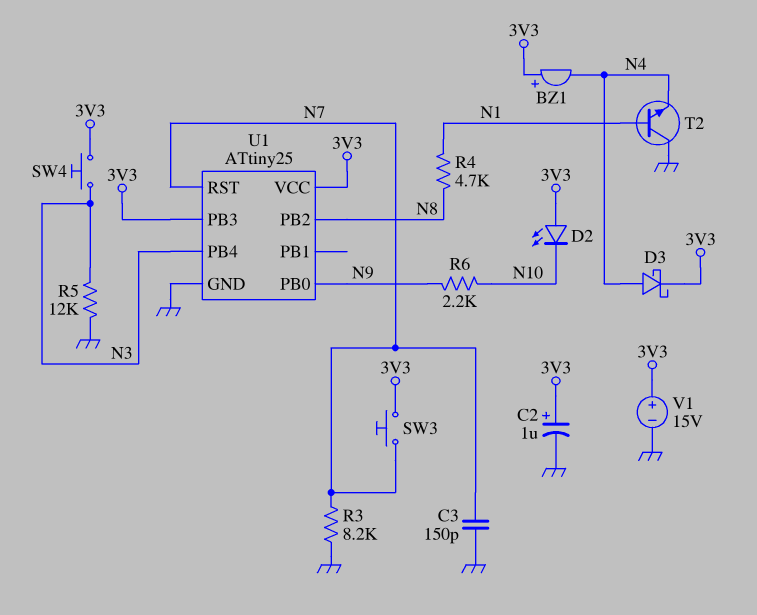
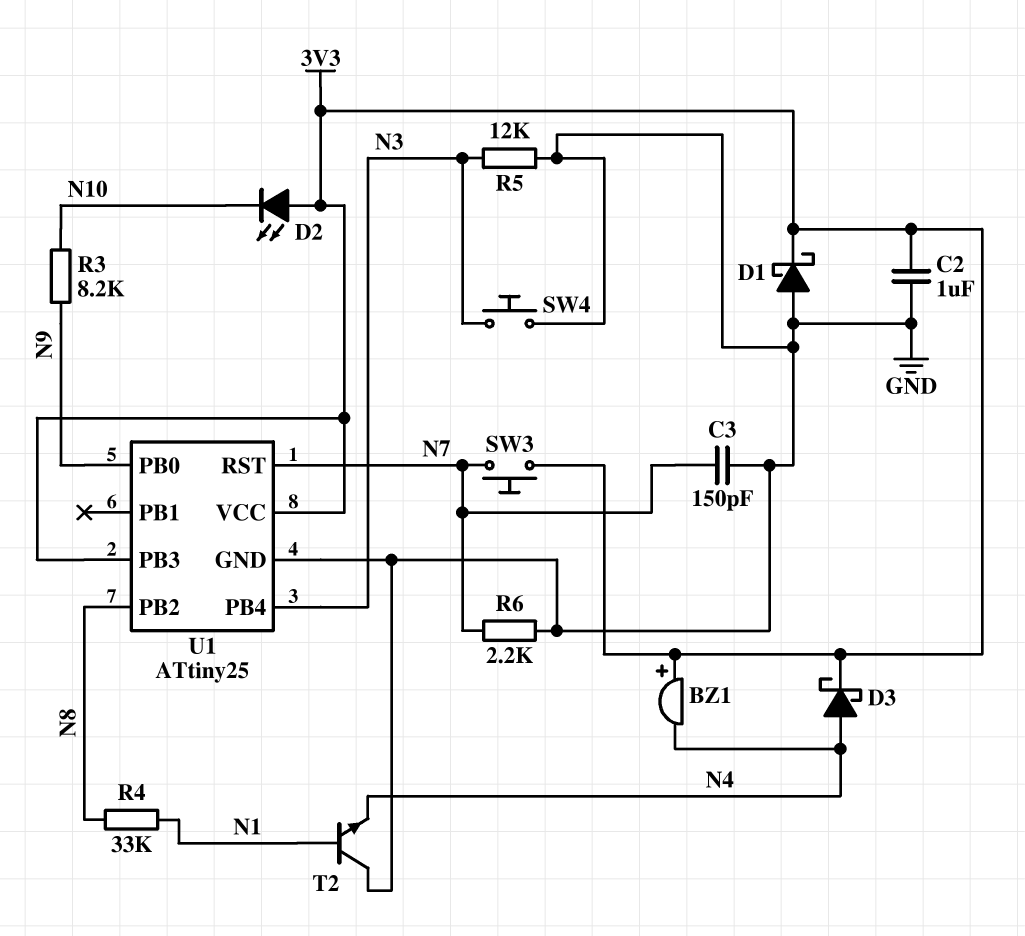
C2: 1uF (plus 3V3, minus GND) -> 1uF (3V3, GND)
D1: none -> schottky (A GND, K 3V3)
R3: 8.2k (GND, N7) -> 8.2k (N9, N10)
R4: 4.7k (N1, N8) -> 33k (N1, N8)
R6: 2.2k (N9, N10) -> 2.2k (GND, N7)
SW4: button (3V3, N3) -> button (GND, N3)
V1: 15V (plus 3V3, minus GND) -> none

